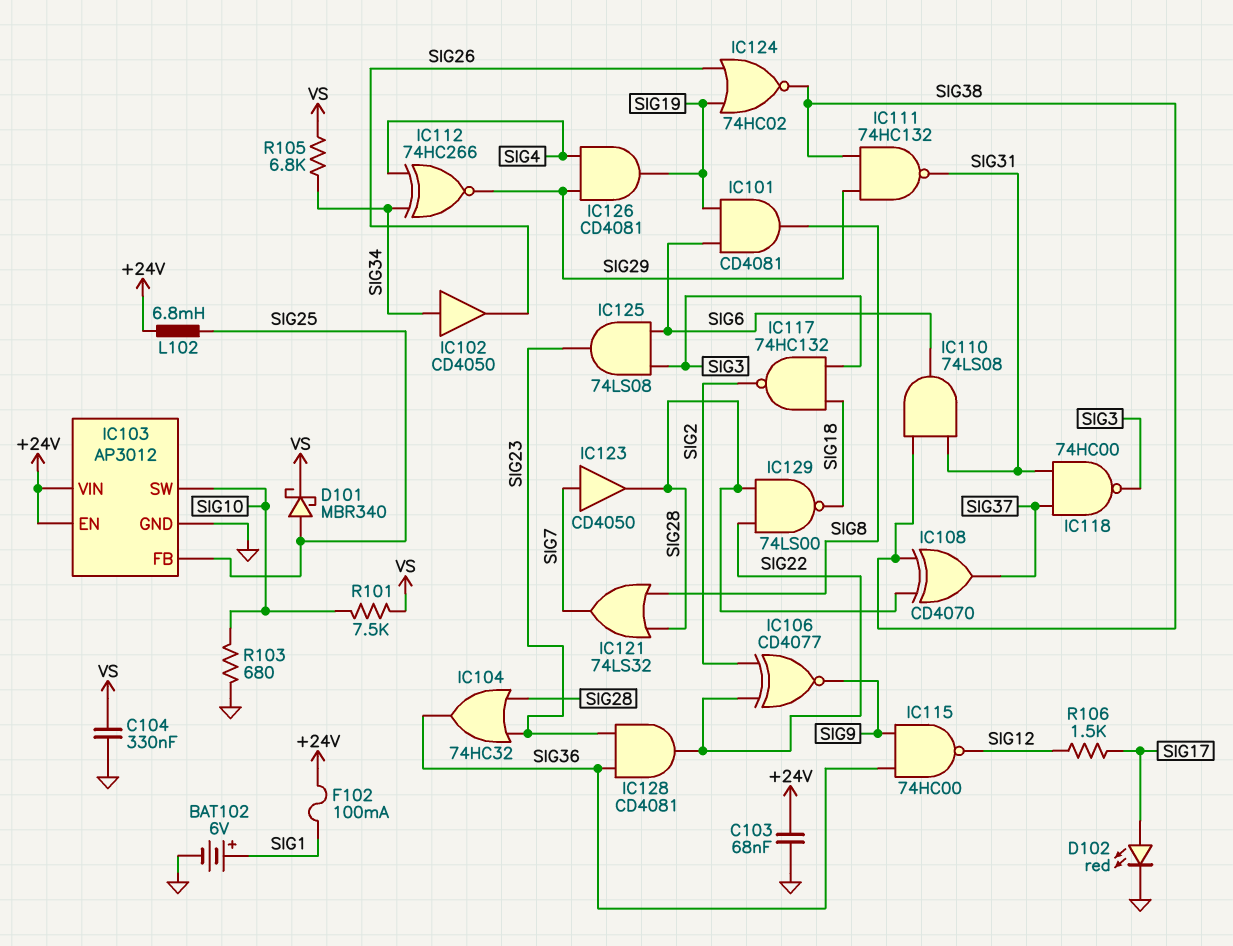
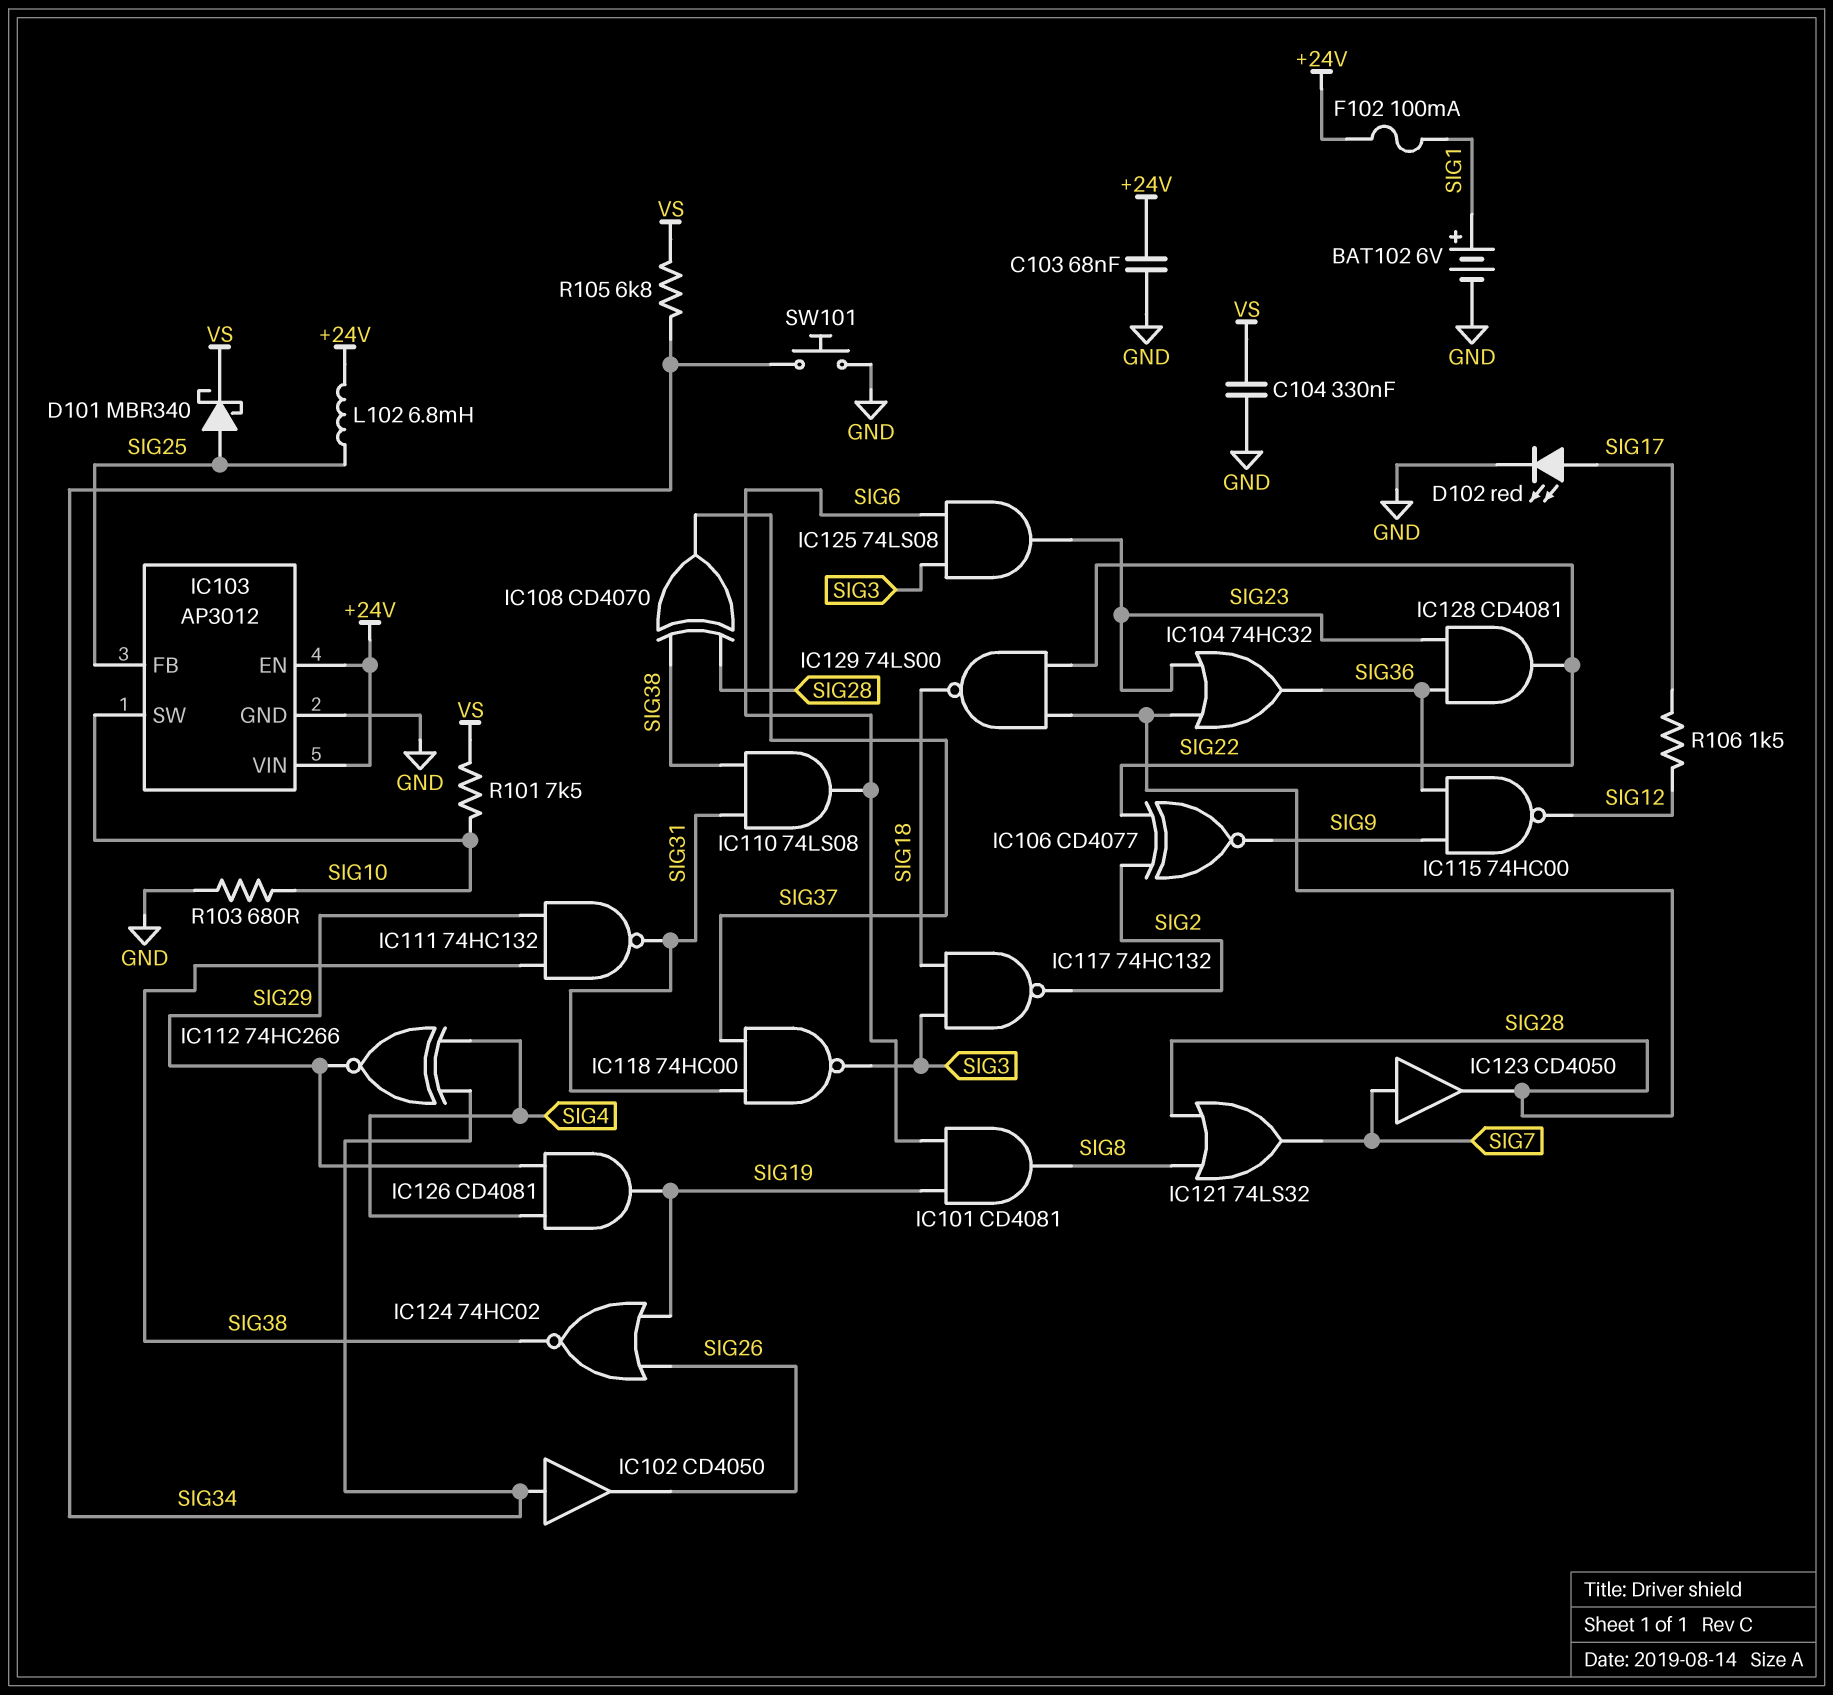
SW101: none -> button (GND, SIG34)

